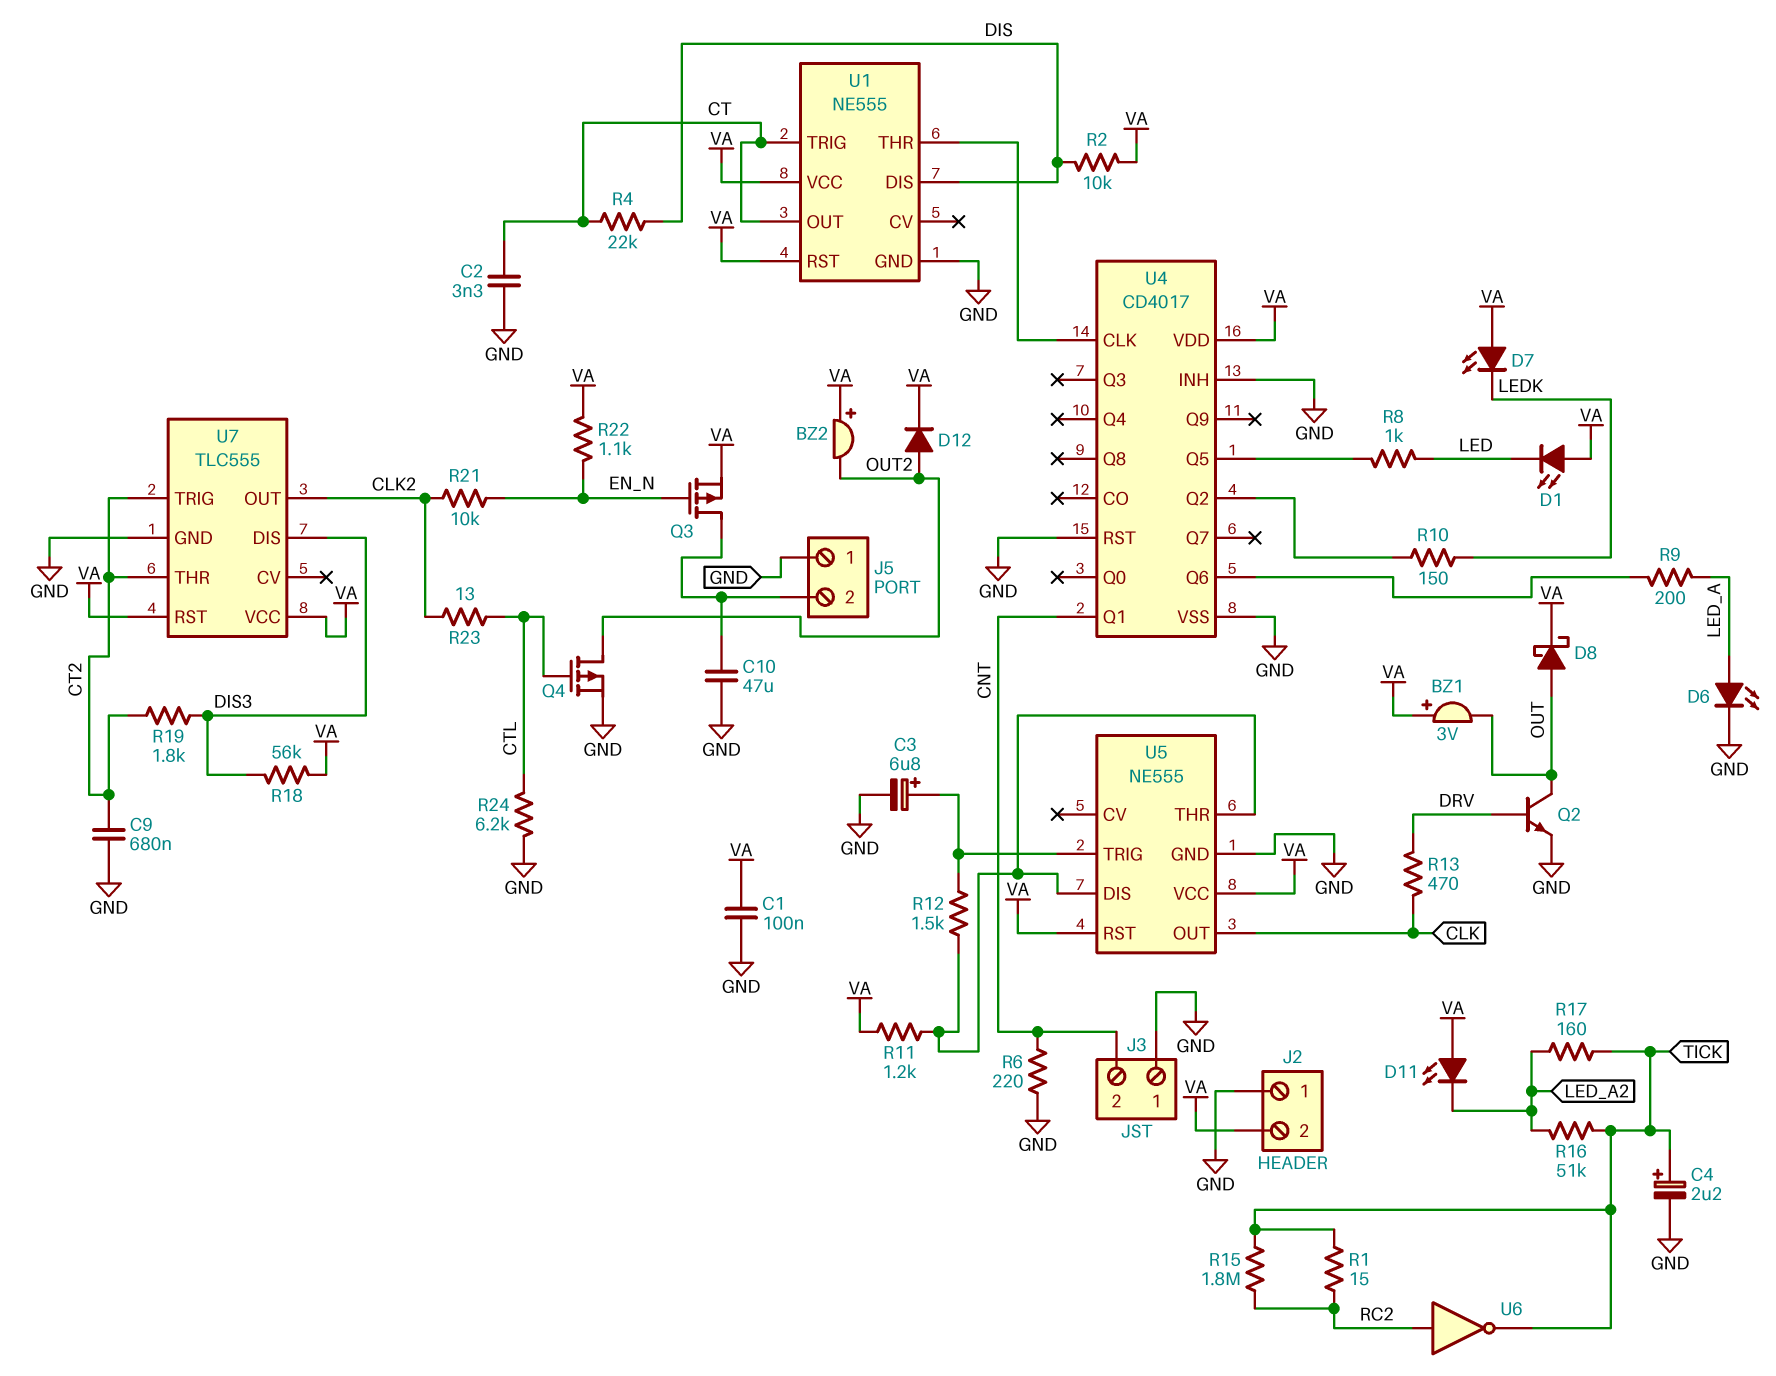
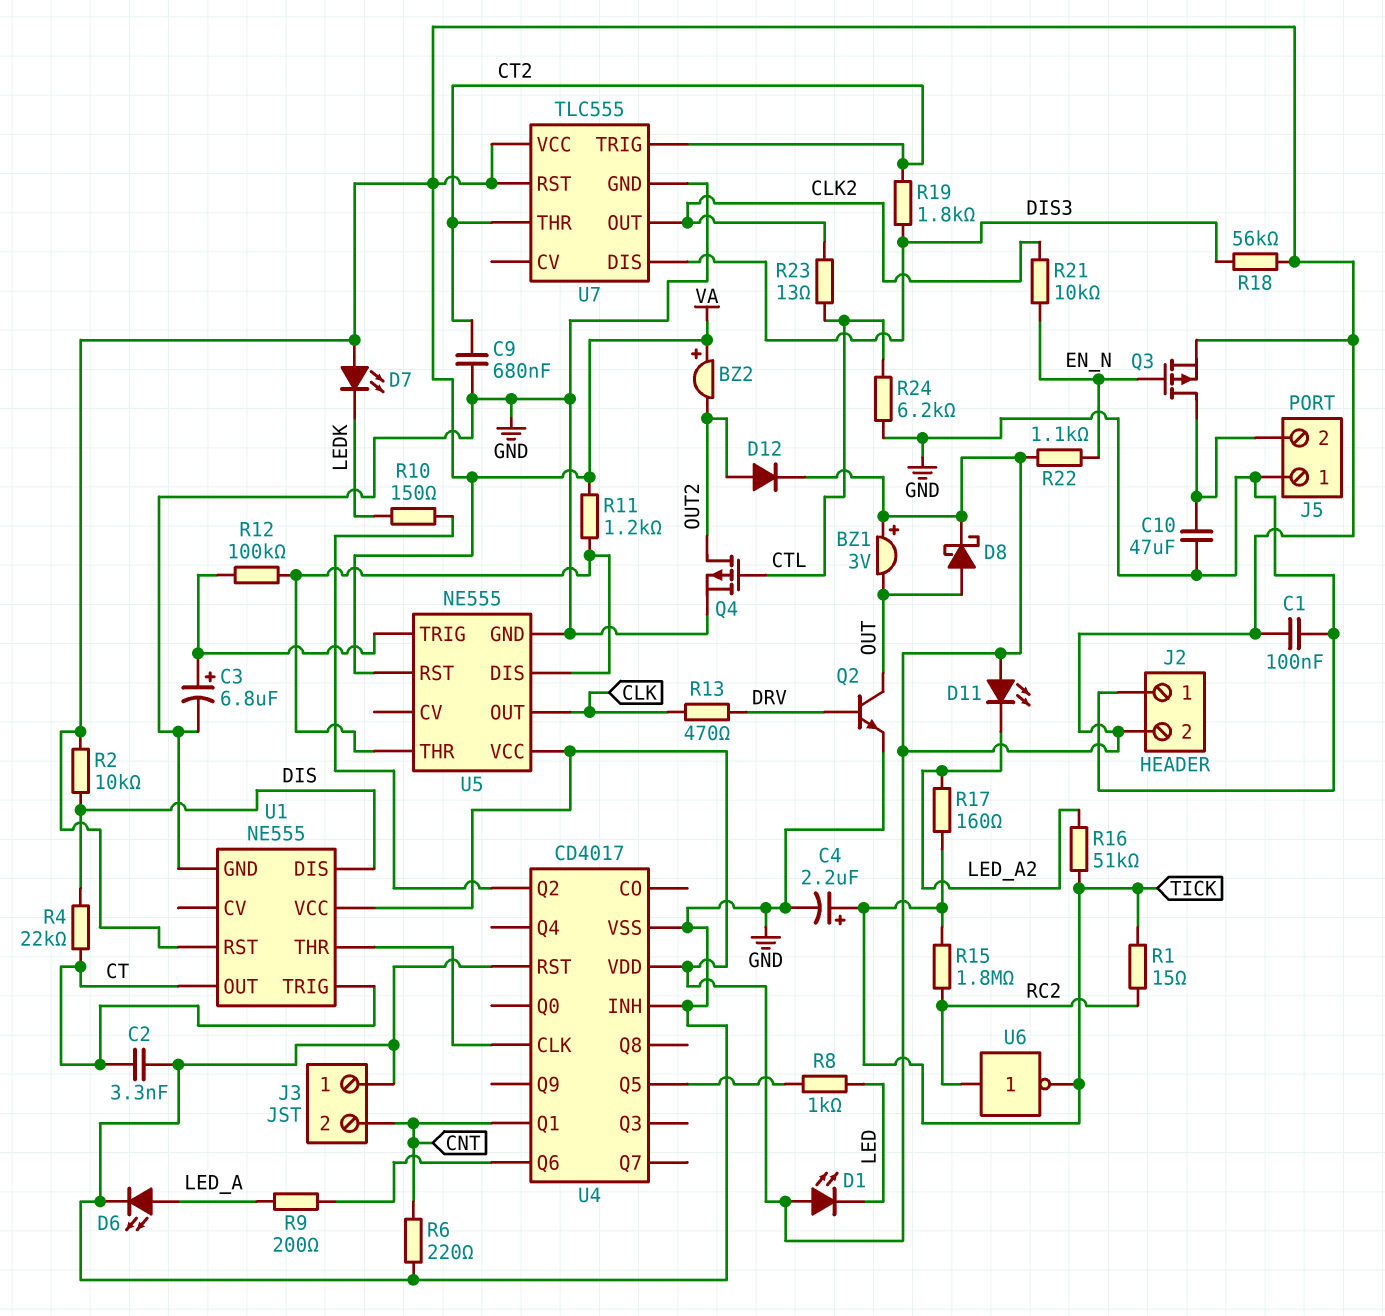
R12: 1.5k (U5/DIS, U5/TRIG) -> 100k (U5/DIS, U5/TRIG)

